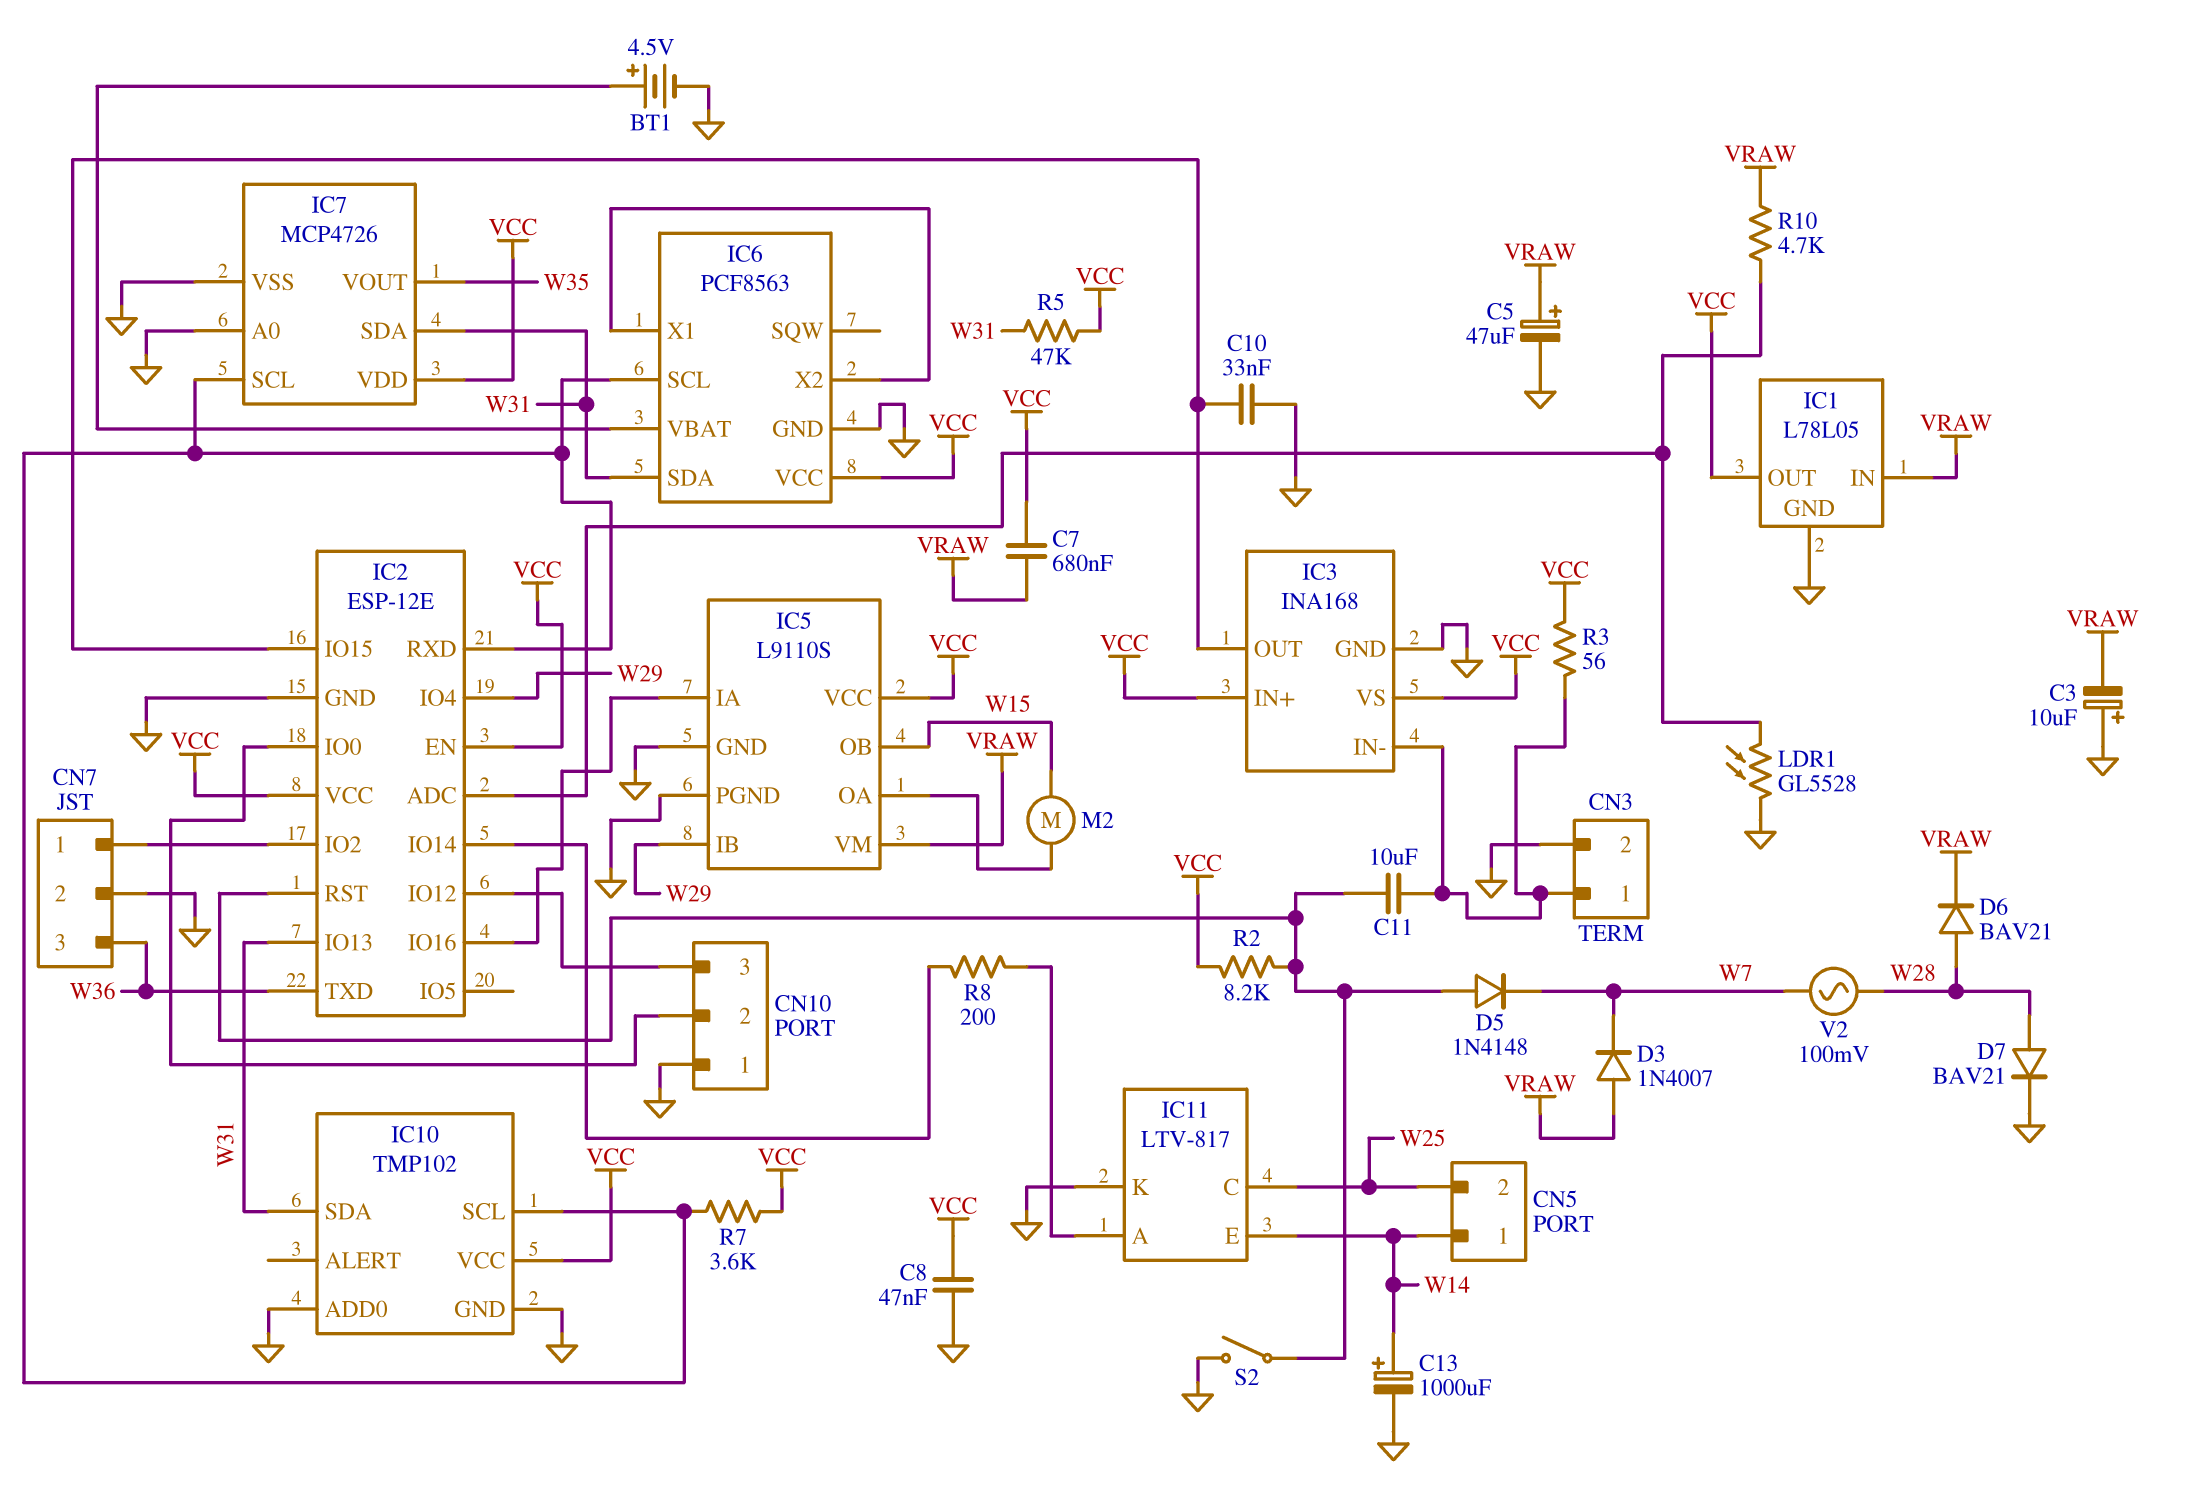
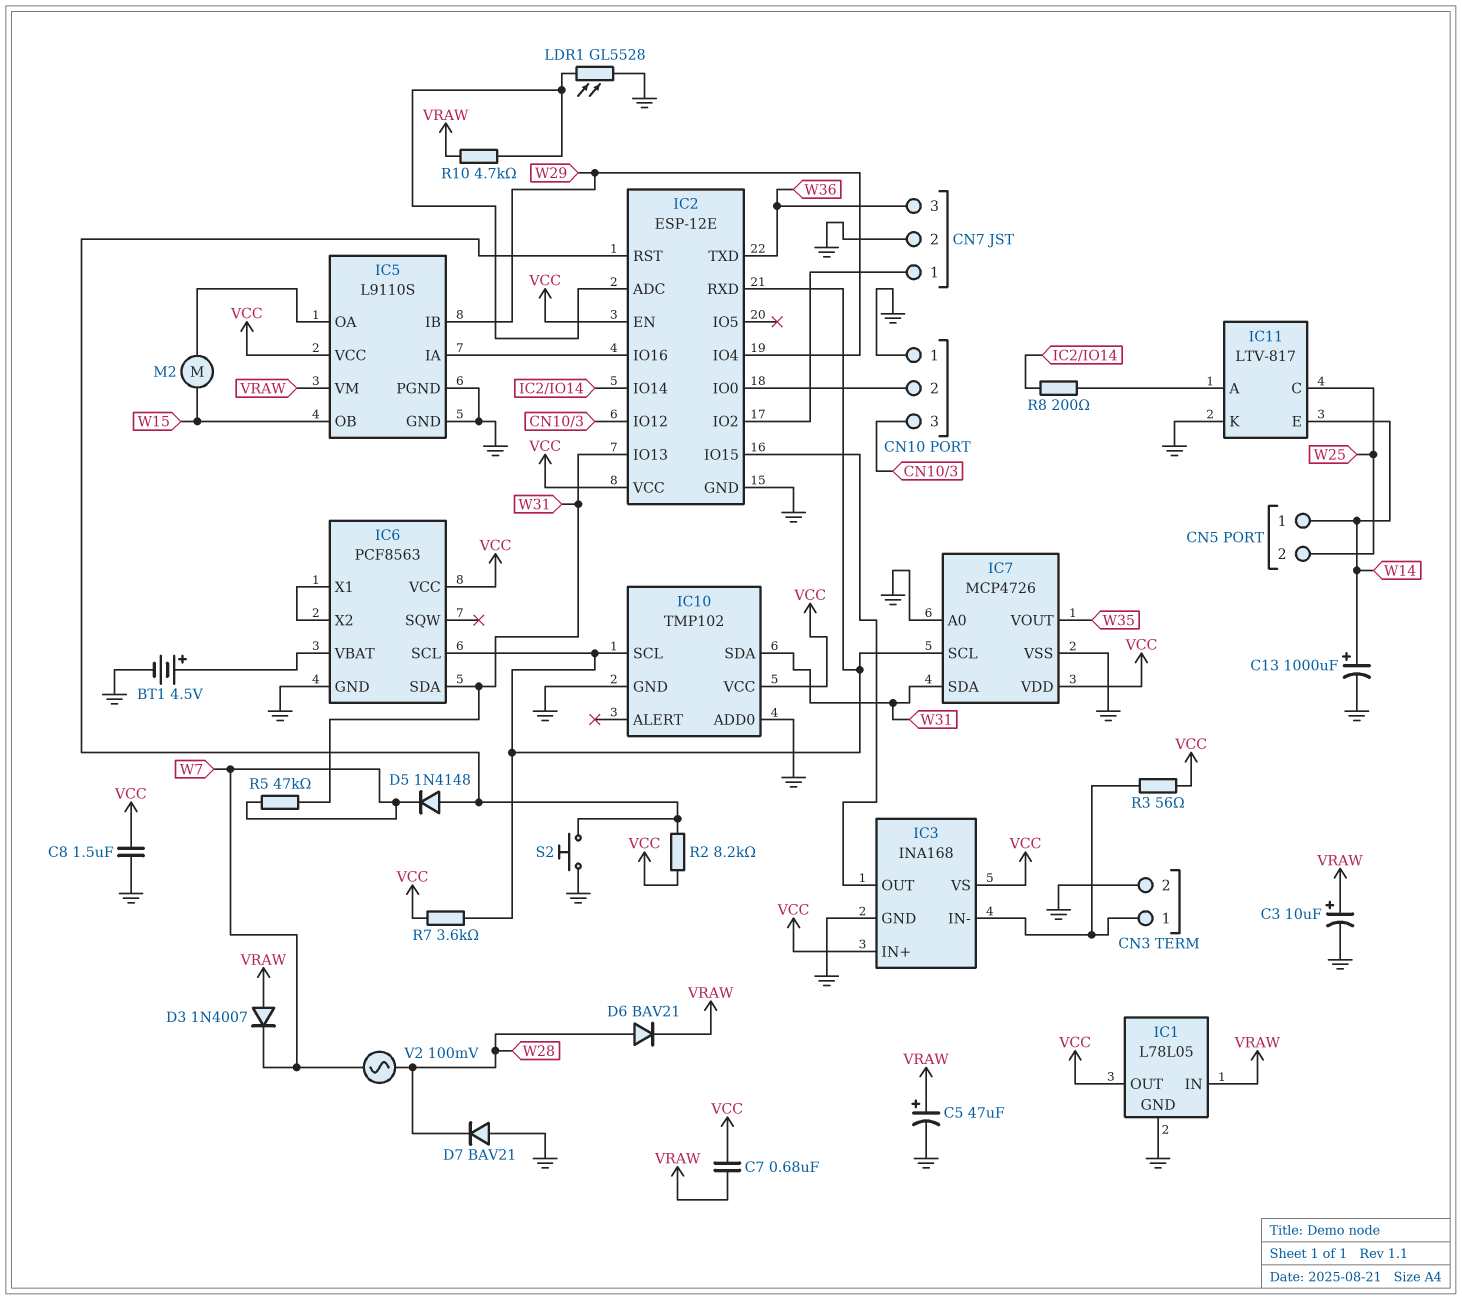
C3: 10uF (plus GND, minus VRAW) -> 10uF (plus VRAW, minus GND)
C8: 47nF (GND, VCC) -> 1.5uF (GND, VCC)
C10: 33nF (GND, IC2/IO15) -> none
C11: 10uF (CN3/1, IC2/RST) -> none
D7: diode BAV21 (A W28, K GND) -> diode BAV21 (A GND, K W28)
R5: 47k (VCC, W31) -> 47k (W7, W31)
S2: switch (GND, IC2/RST) -> button (GND, IC2/RST)

